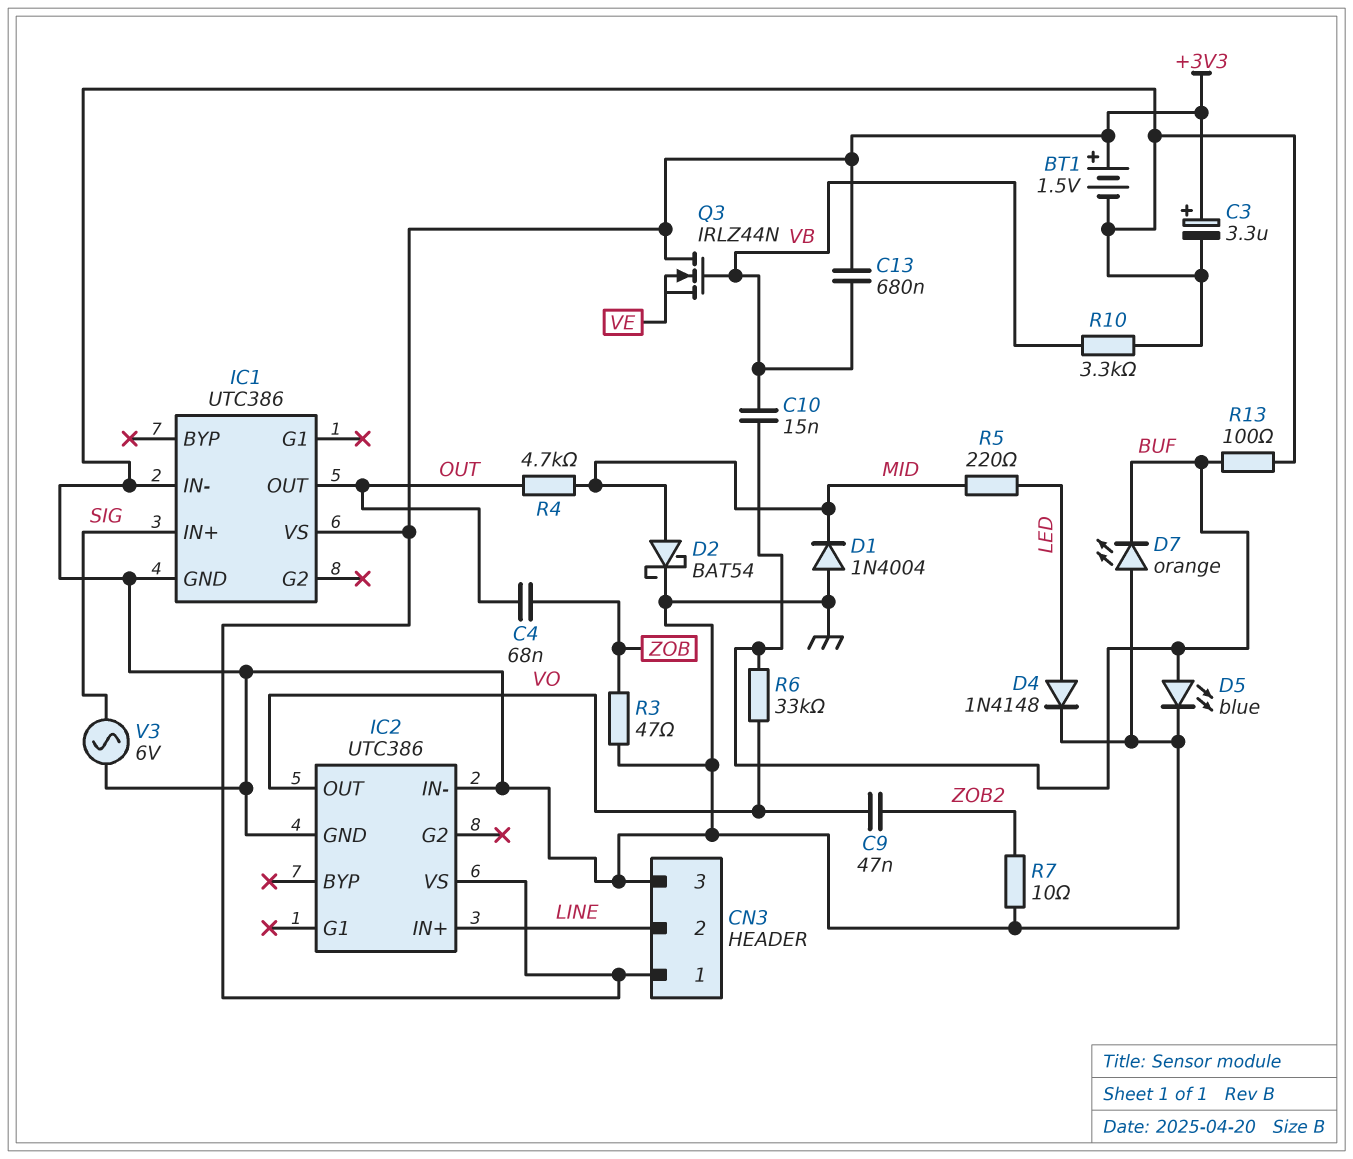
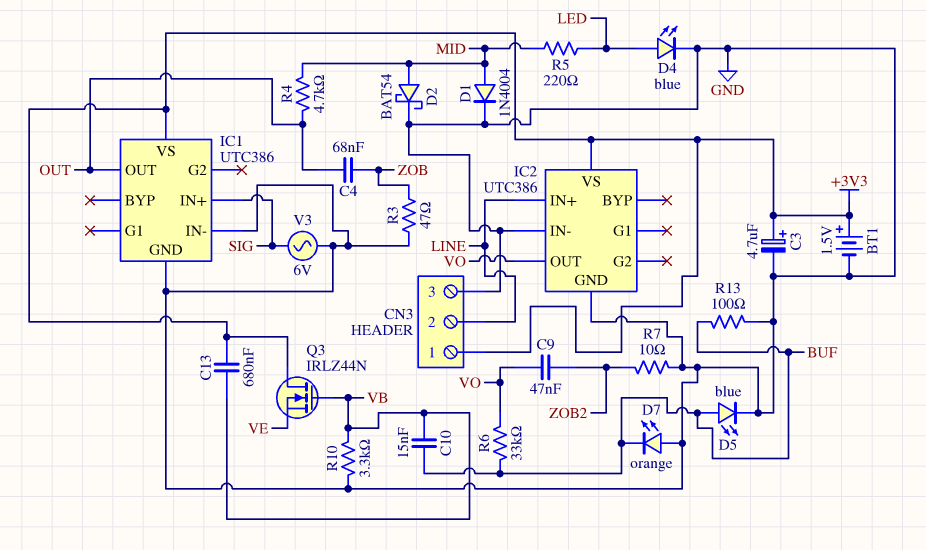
C3: 3.3uF (plus +3V3, minus GND) -> 4.7uF (plus +3V3, minus GND)
D1: diode 1N4004 (A GND, K MID) -> diode 1N4004 (A MID, K GND)
D4: diode 1N4148 (A LED, K GND) -> LED blue (A LED, K GND)

